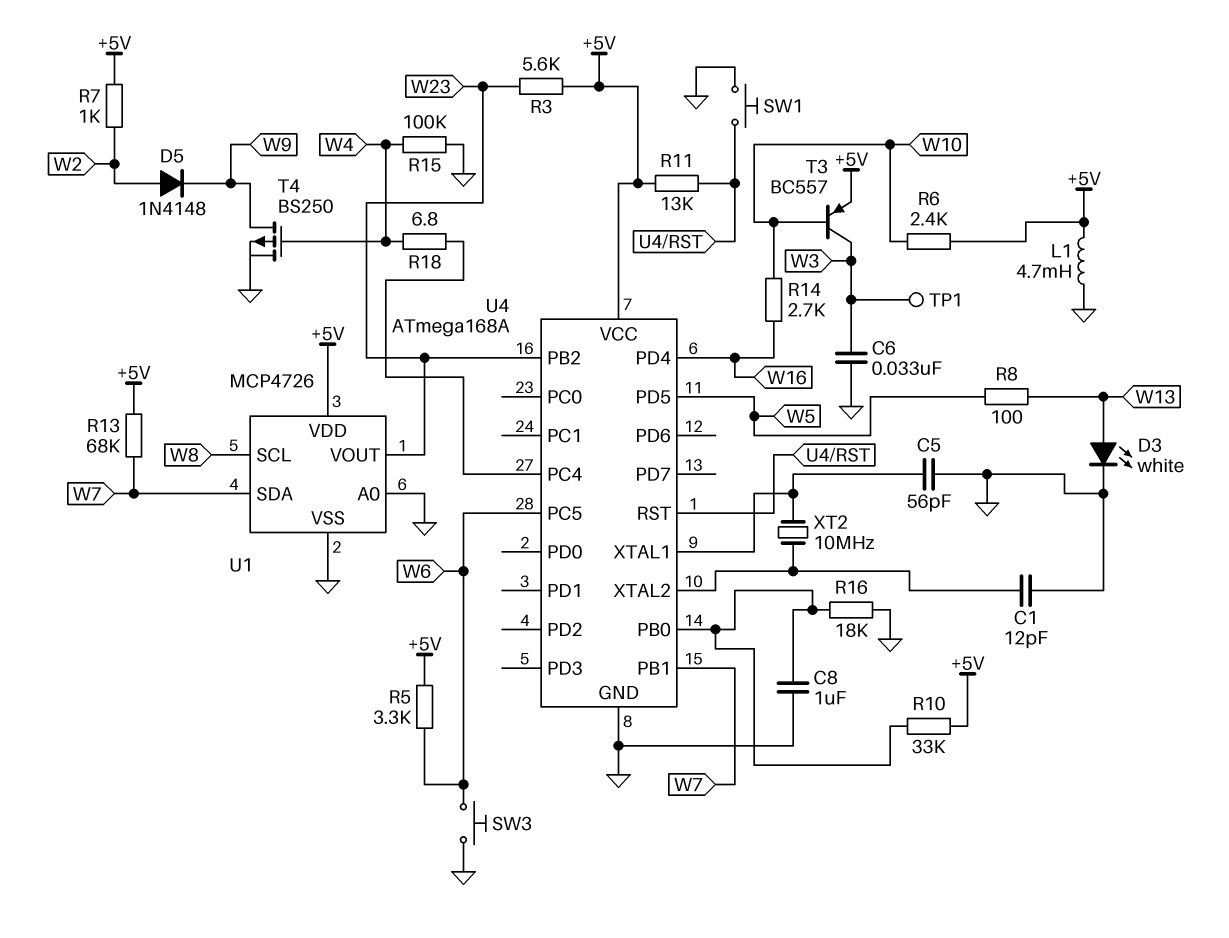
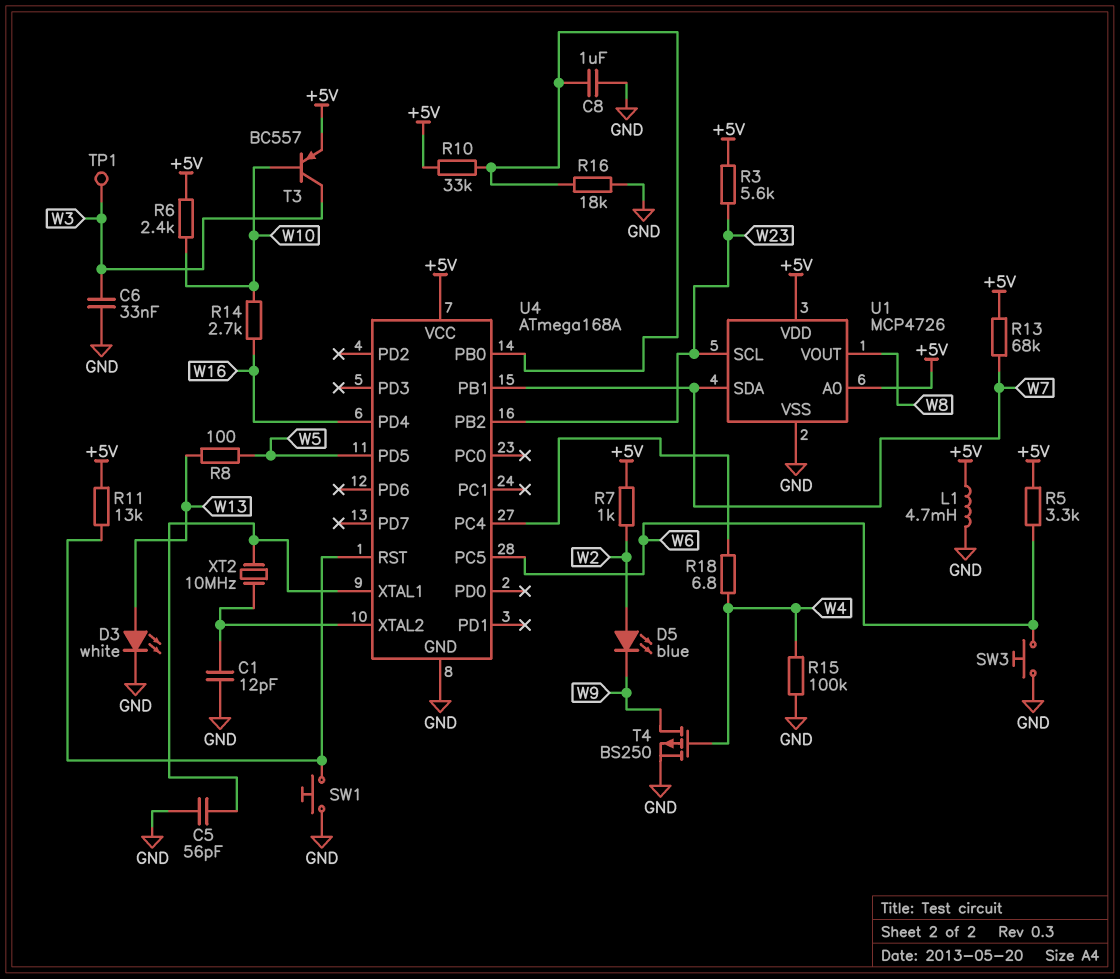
D5: diode 1N4148 (A W2, K W9) -> LED blue (A W2, K W9)
U1 pin A0: GND -> +5V
U1 pin SCL: W8 -> W23
U1 pin VOUT: W23 -> W8

